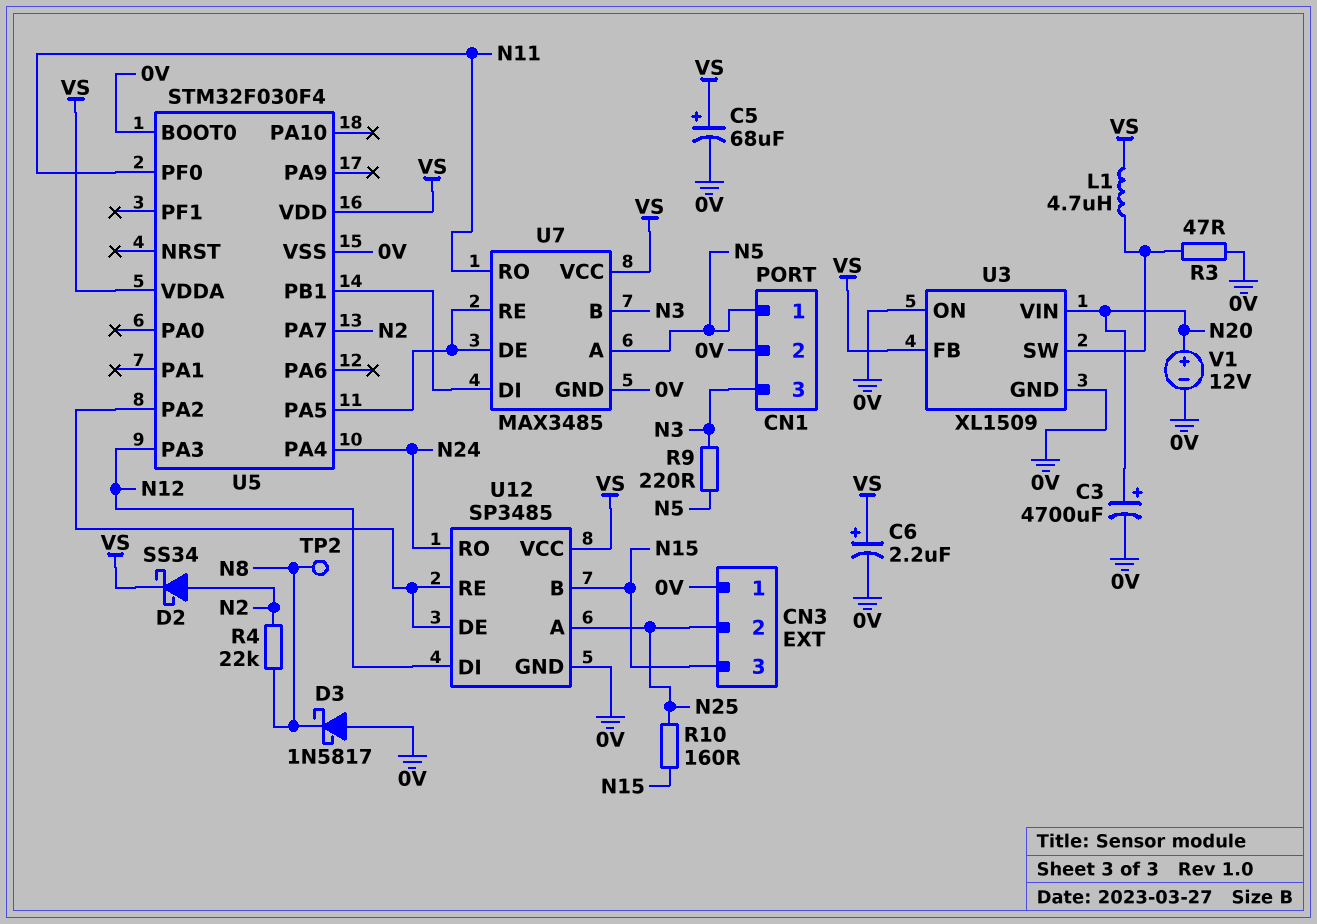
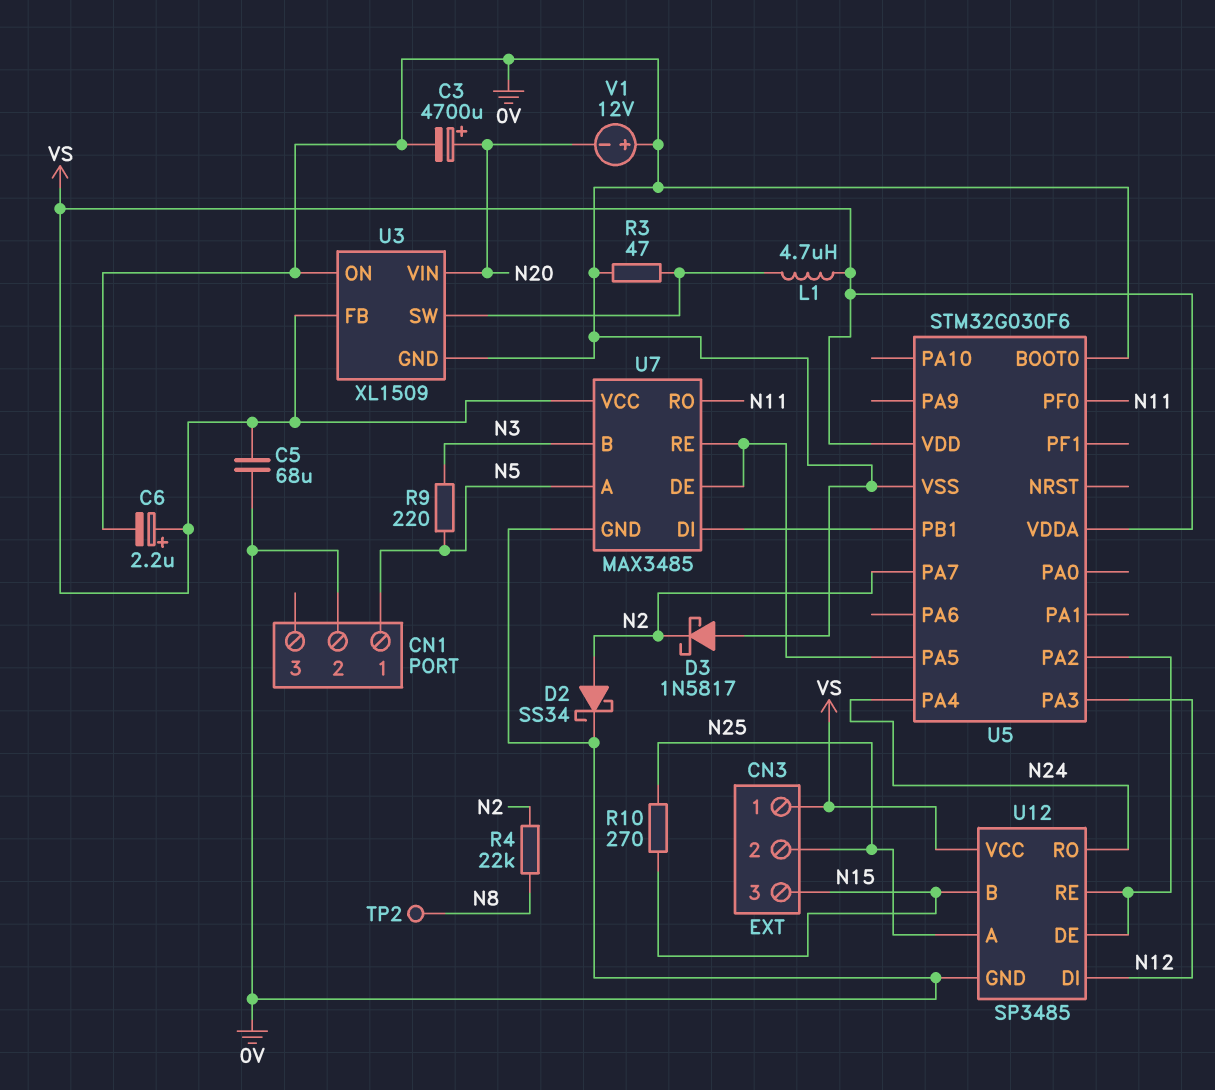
C5: 68uF (plus VS, minus 0V) -> 68uF (0V, VS)
CN1 pin 3: N3 -> none
CN3 pin 1: 0V -> VS
D2: schottky SS34 (A N2, K VS) -> schottky SS34 (A N2, K 0V)
D3: schottky 1N5817 (A 0V, K N8) -> schottky 1N5817 (A 0V, K N2)
R10: 160 (N15, N25) -> 270 (N15, N25)
U5: STM32F030F4 -> STM32G030F6
V1: 12V (plus N20, minus 0V) -> 12V (plus 0V, minus N20)

